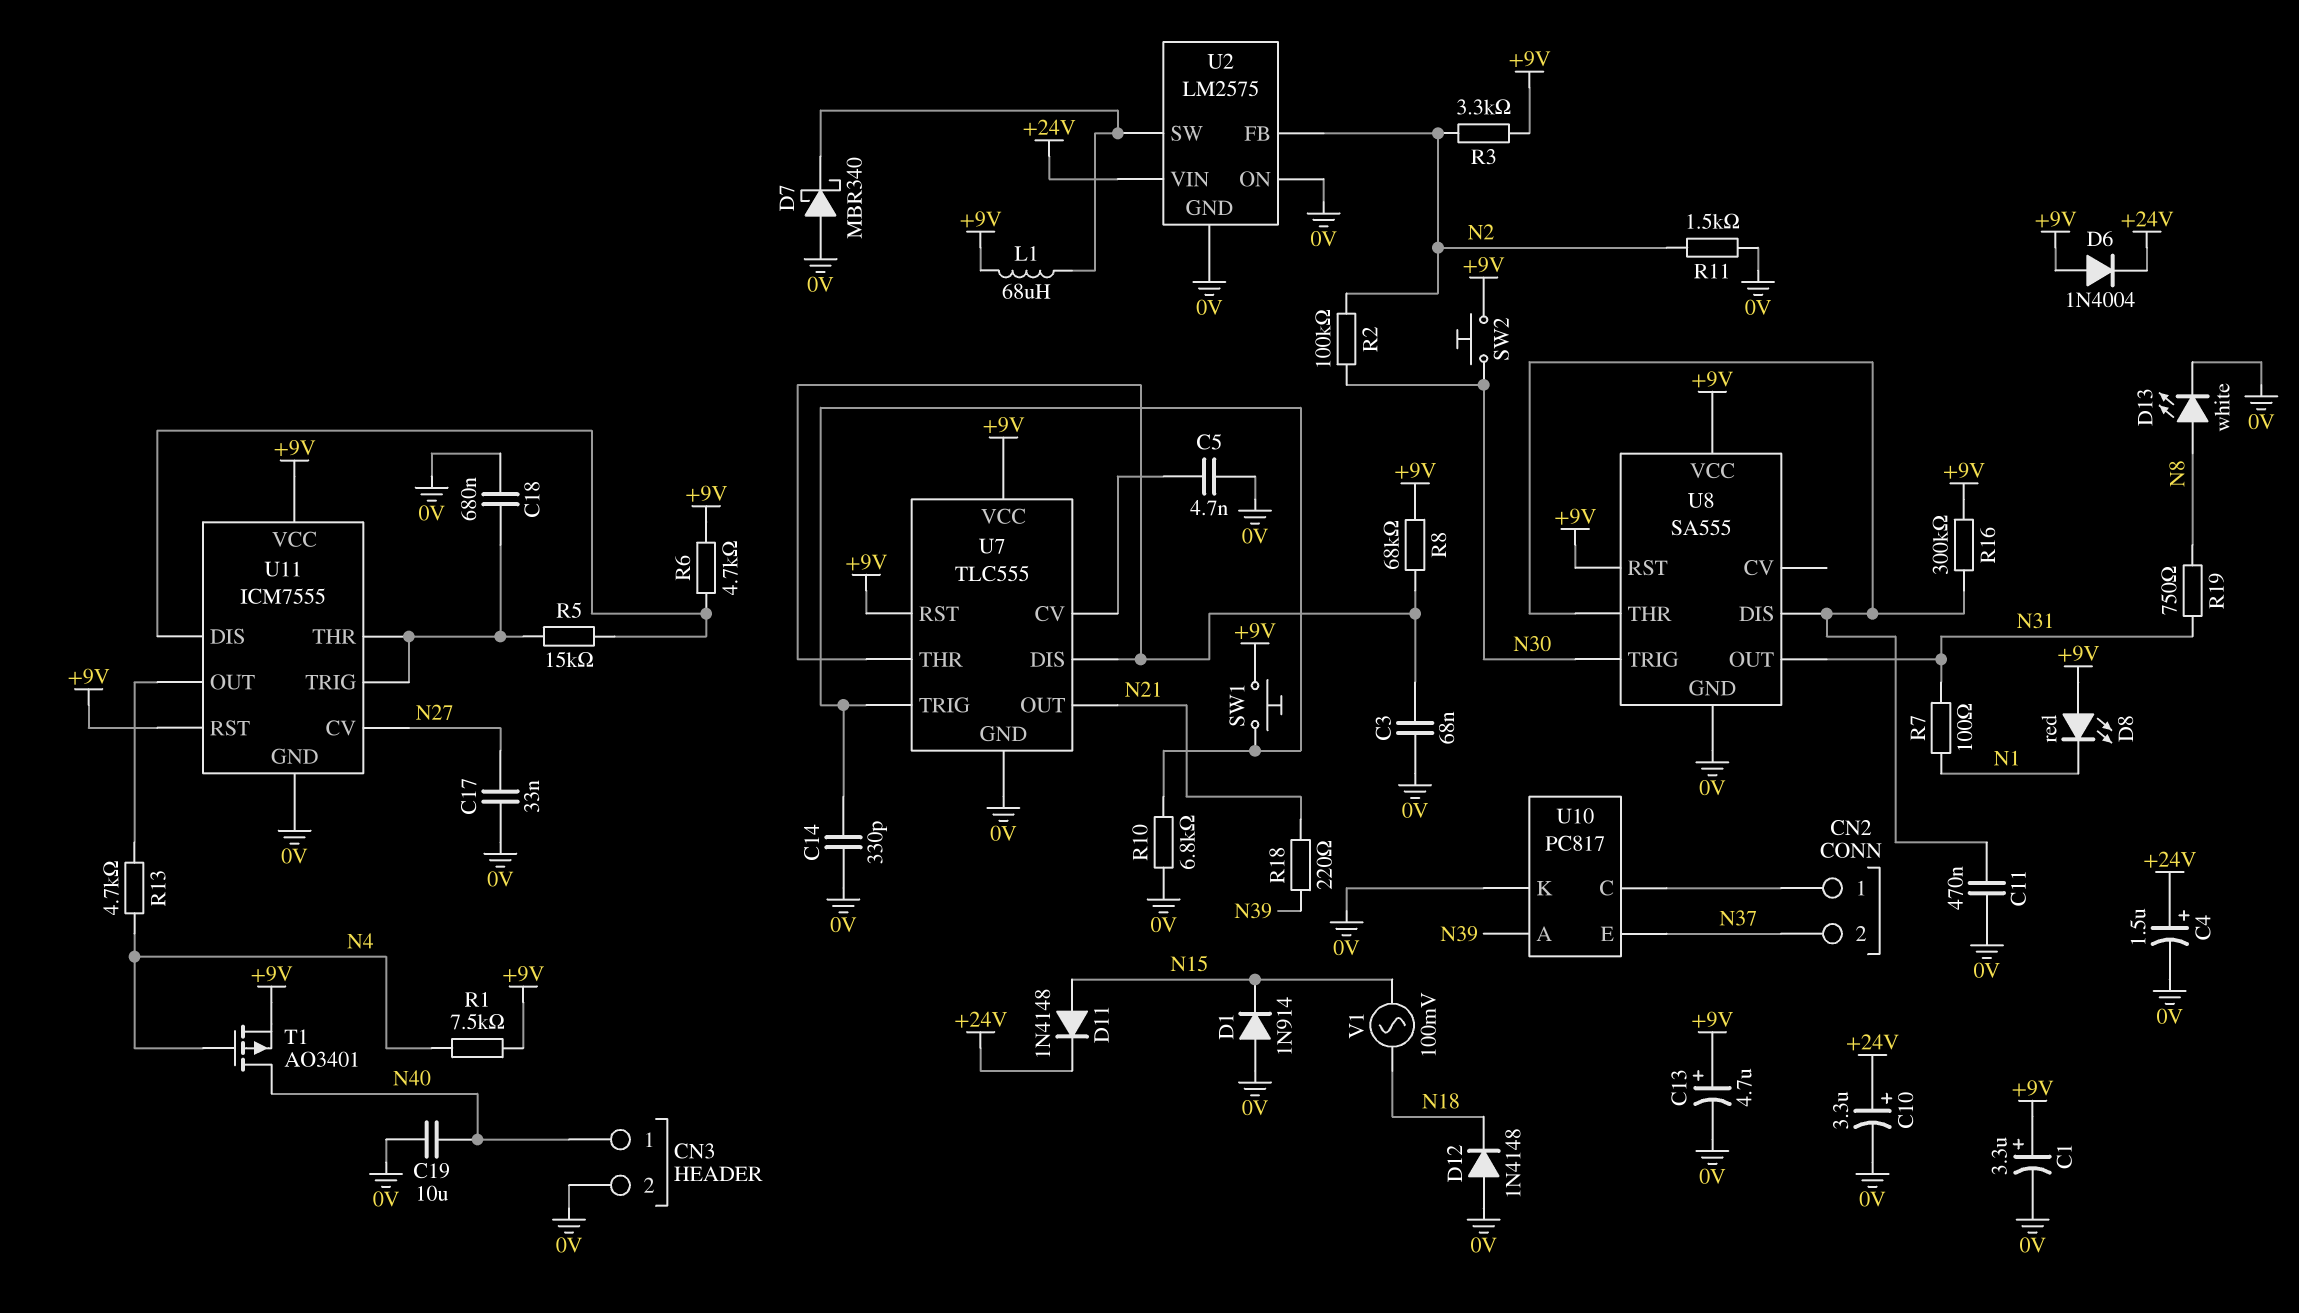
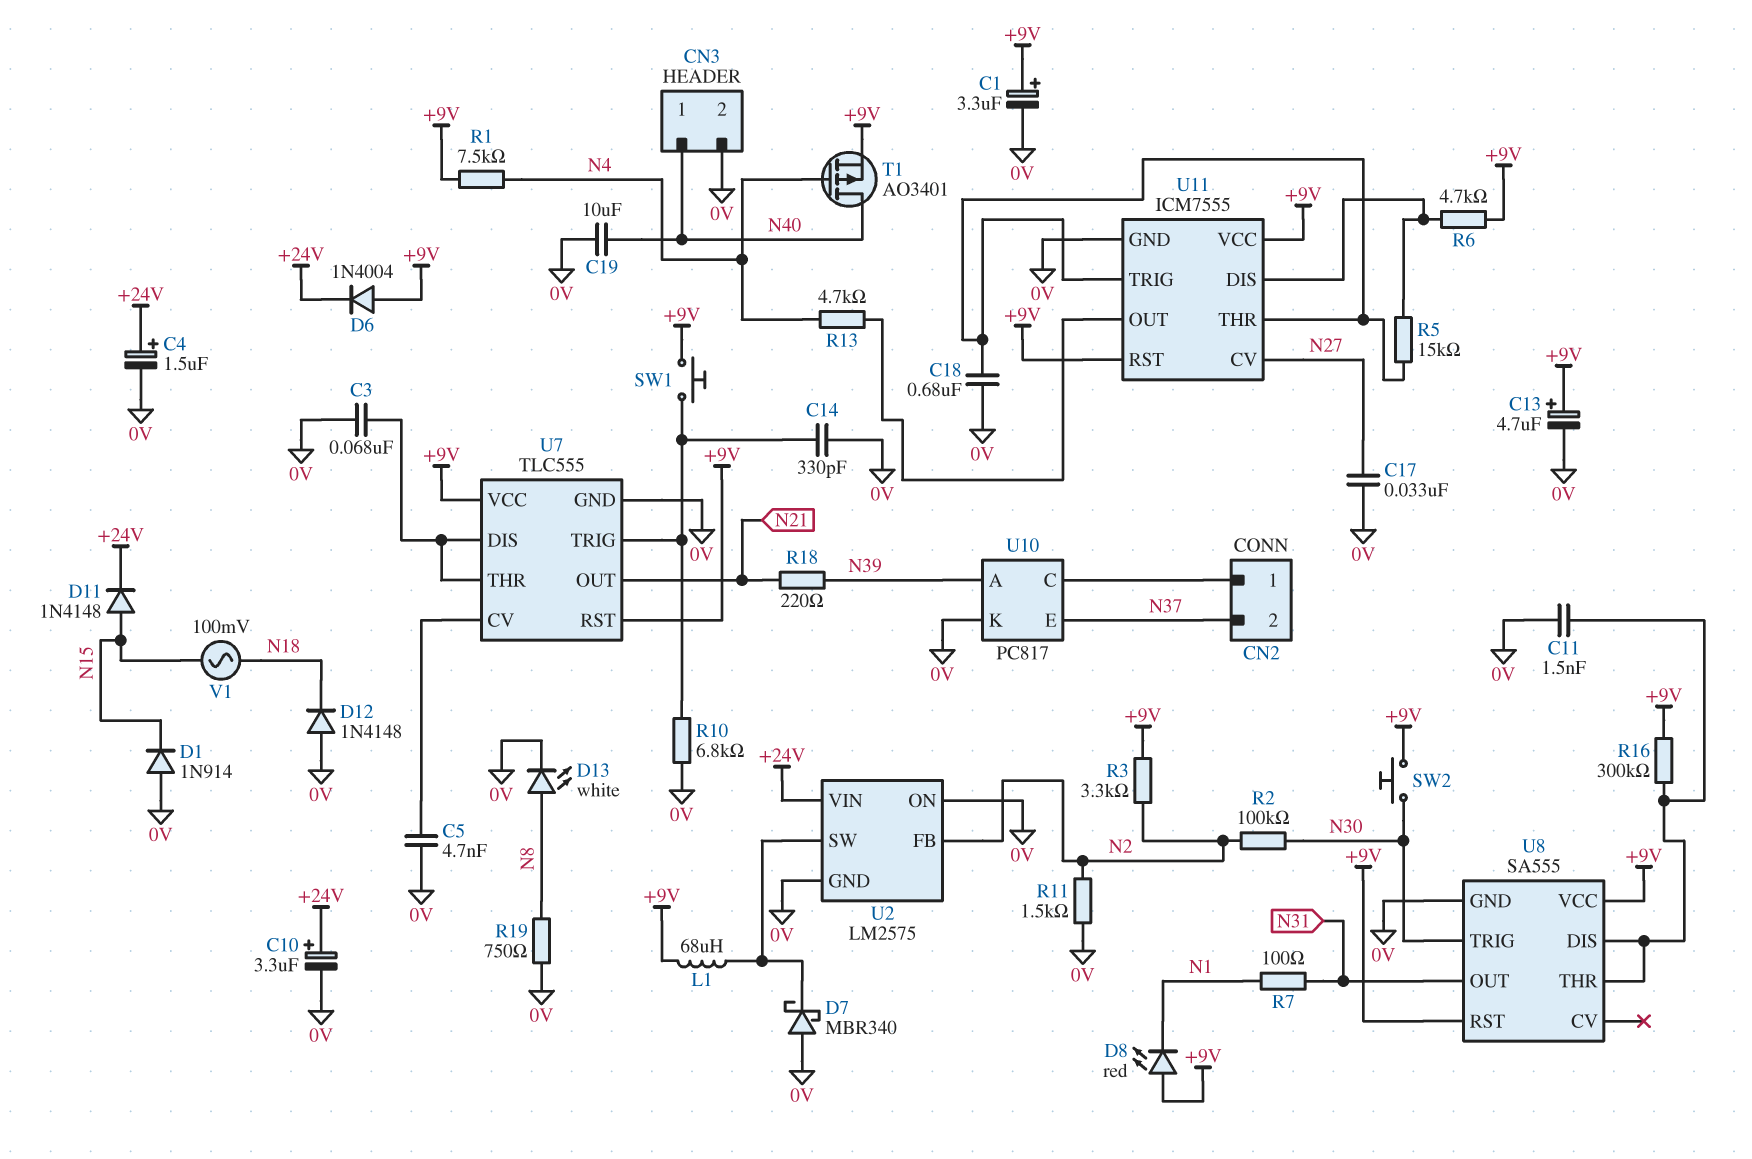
C11: 470nF (0V, U8/DIS) -> 1.5nF (0V, U8/DIS)
R8: 68k (+9V, U7/DIS) -> none
R19: 750 (N8, N31) -> 750 (0V, N8)

